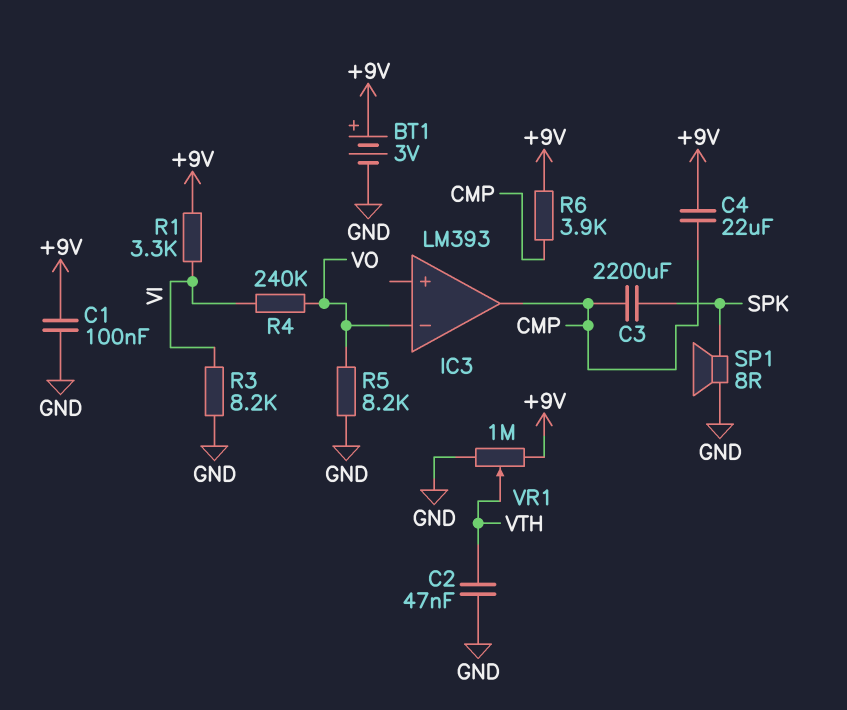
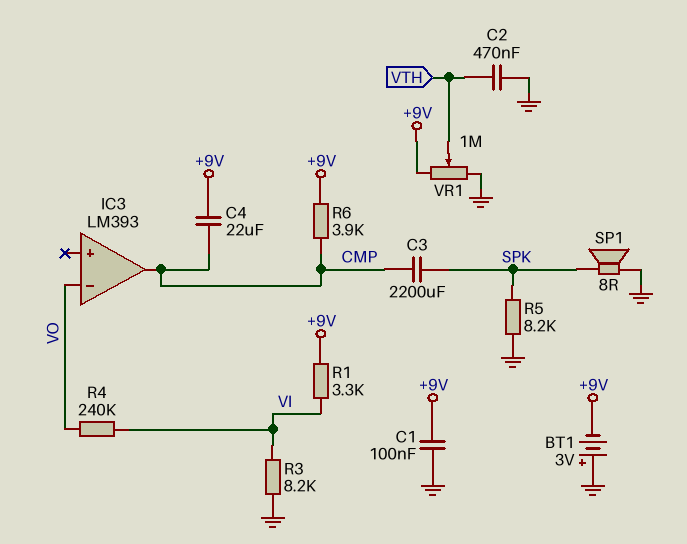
BT1: 3V (plus +9V, minus GND) -> 3V (plus GND, minus +9V)
C2: 47nF (GND, VTH) -> 470nF (GND, VTH)
R5: 8.2k (GND, VO) -> 8.2k (GND, SPK)

